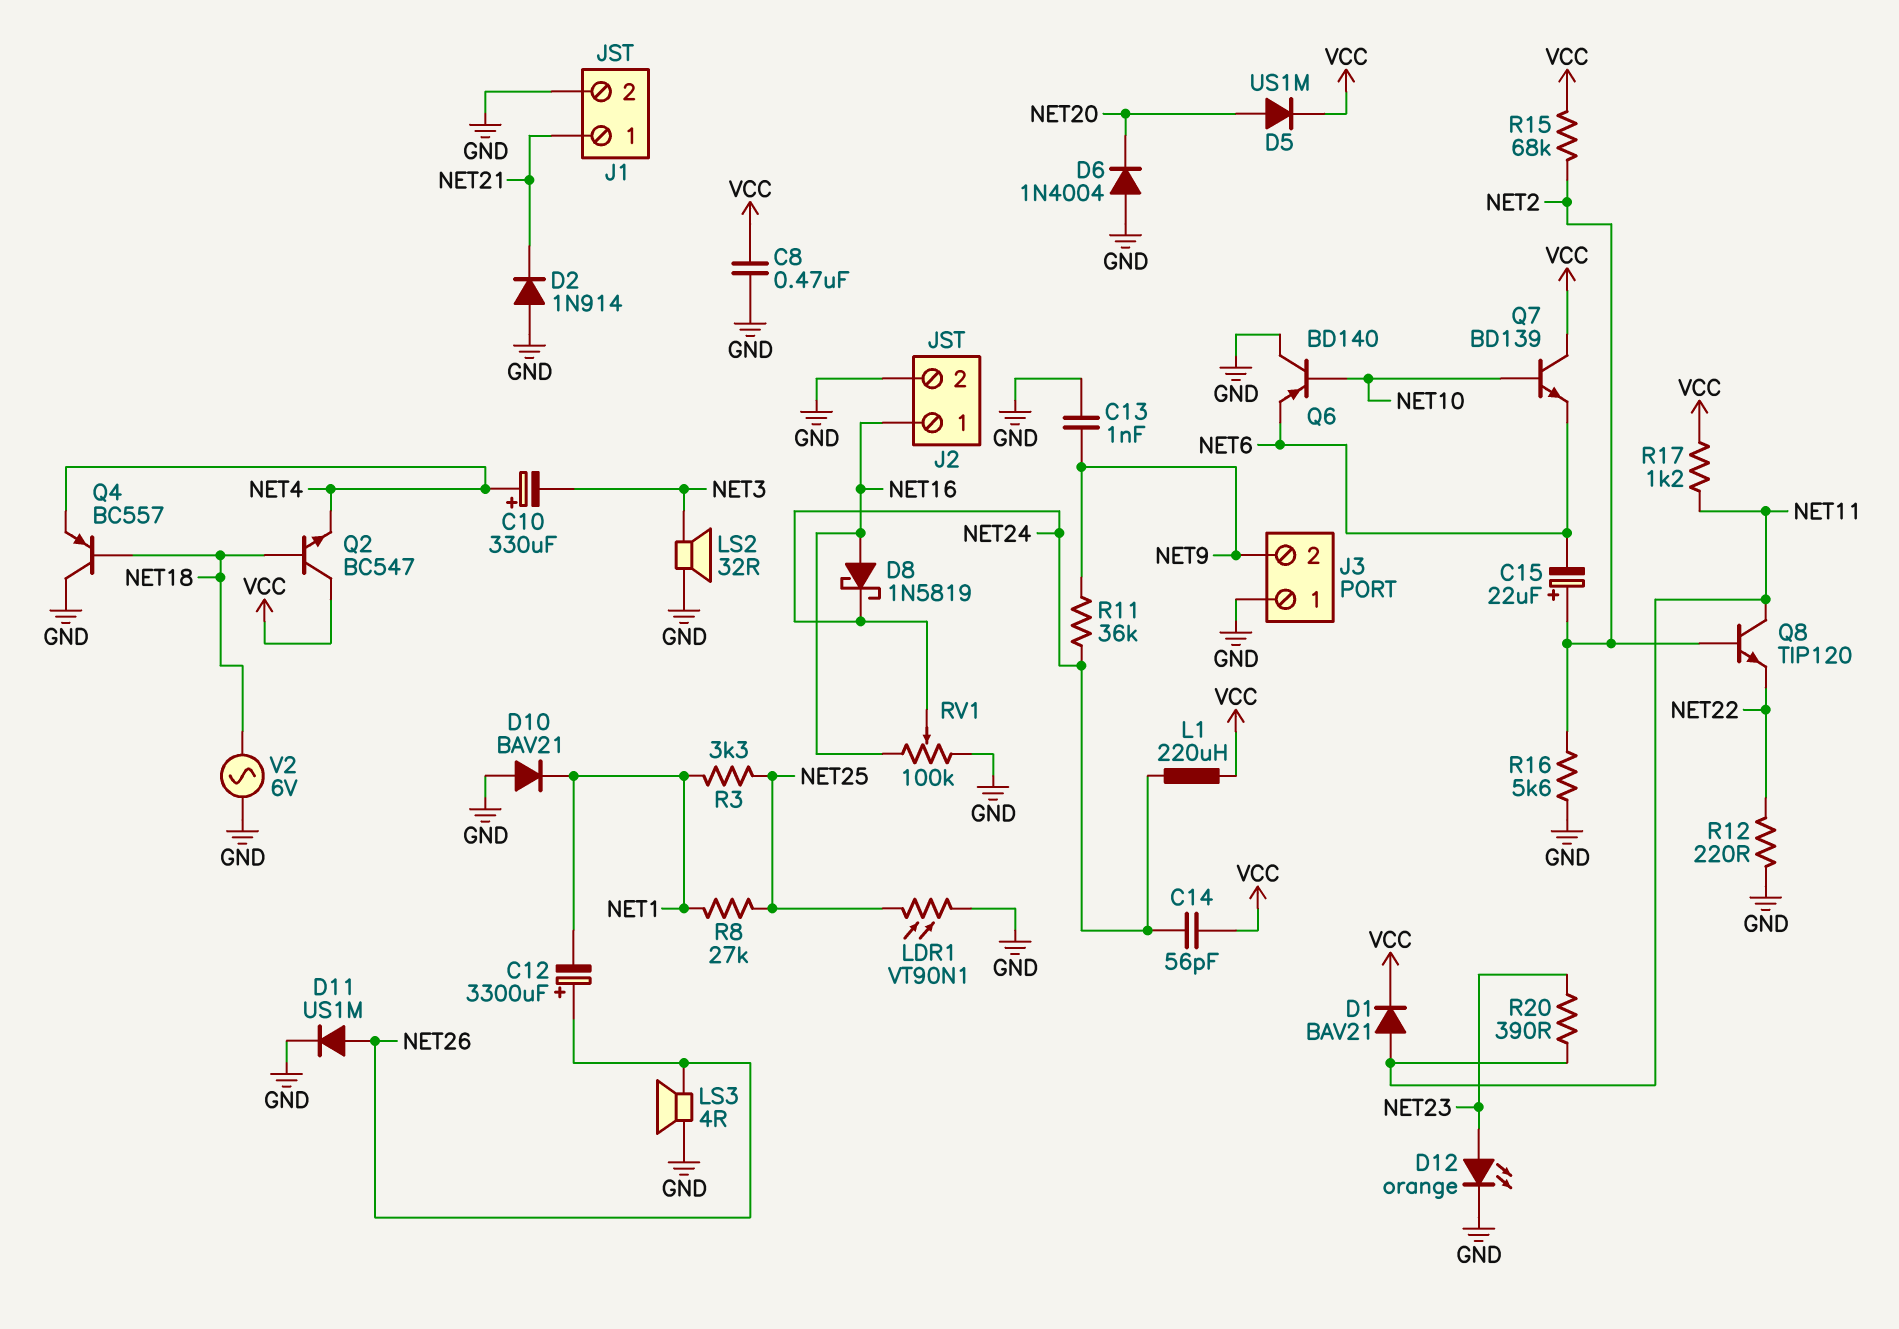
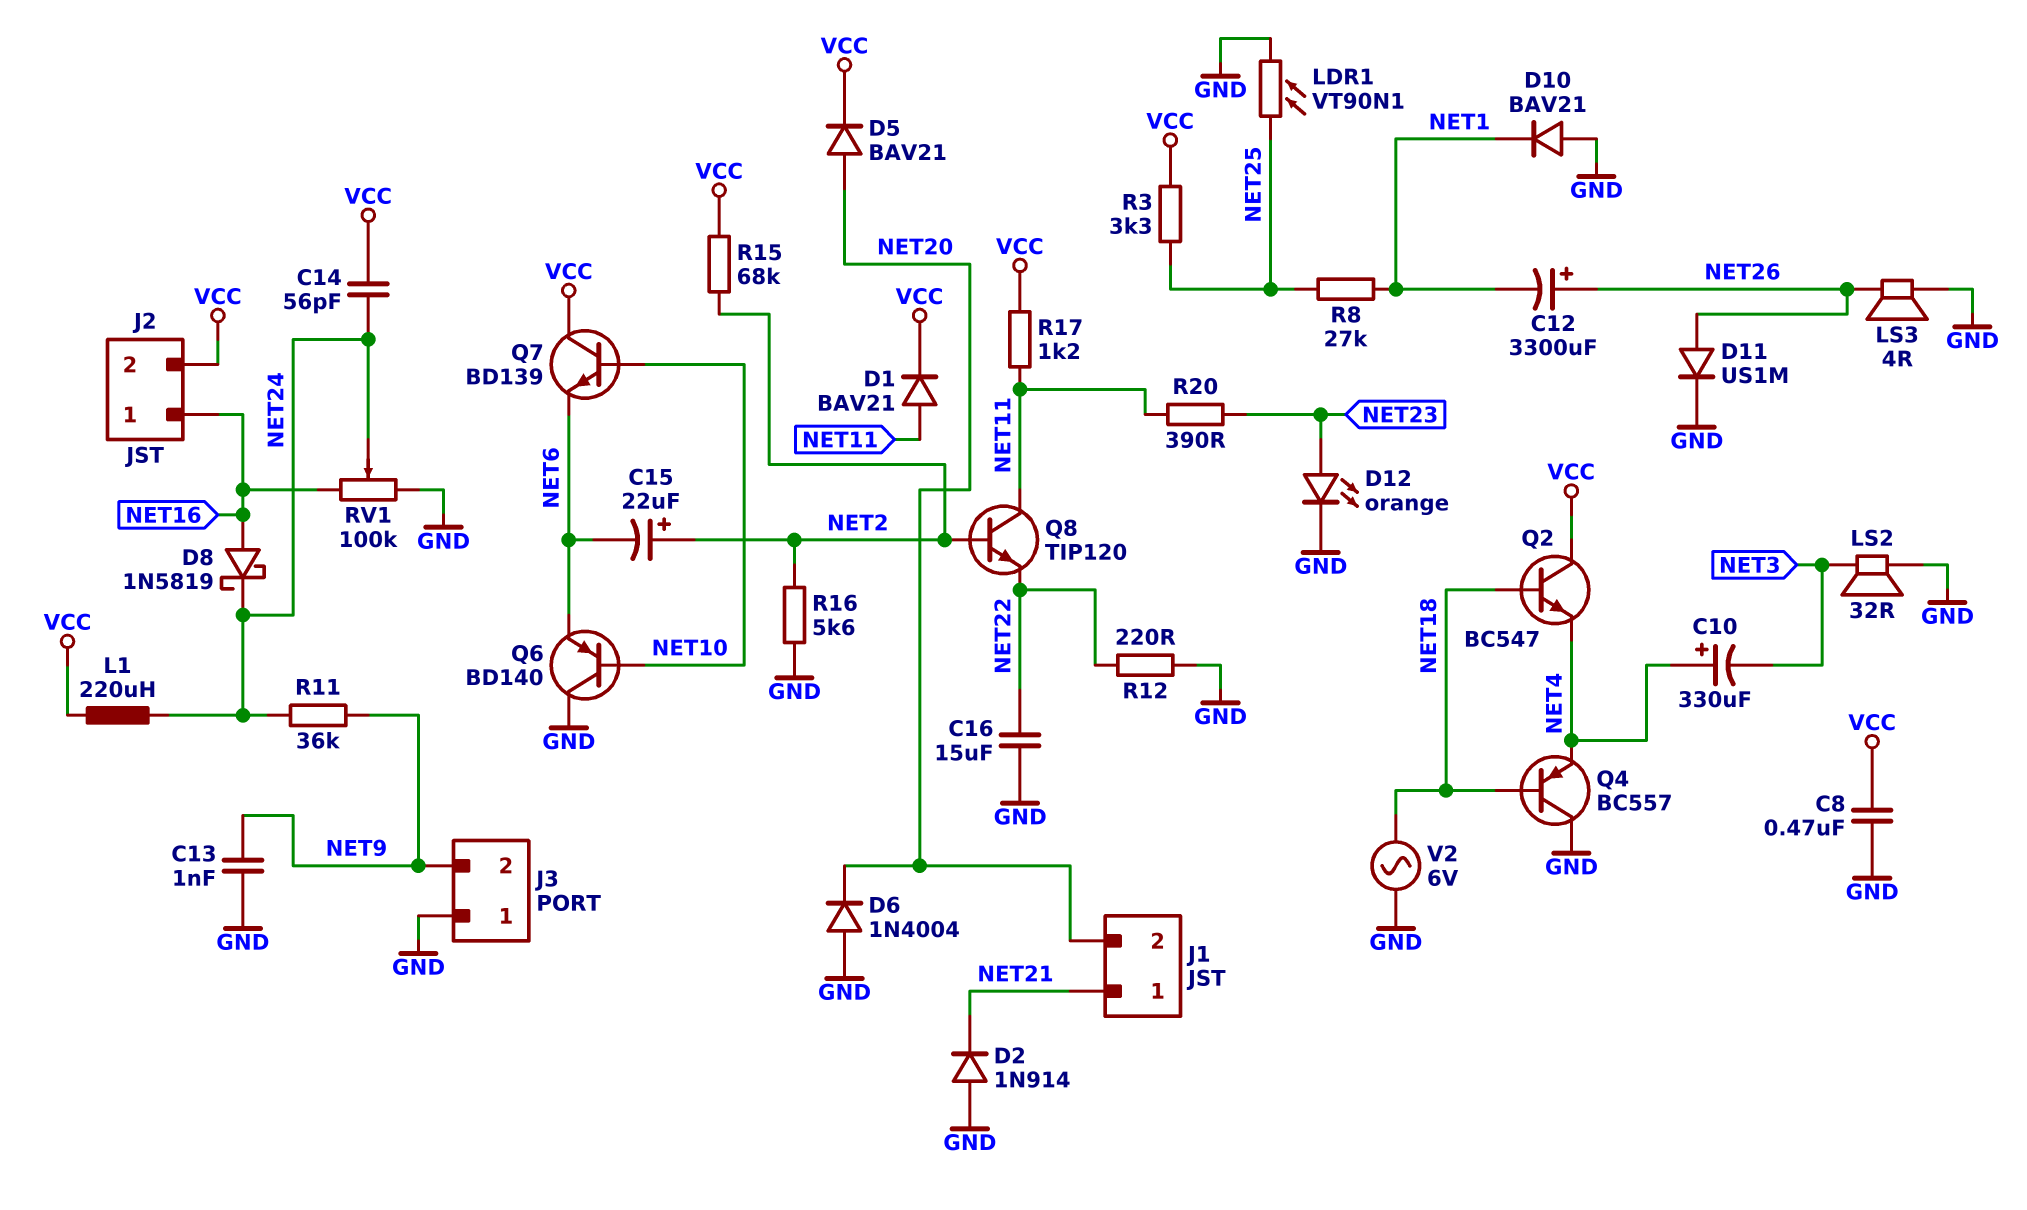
C16: none -> 15uF (GND, NET22)
D5: diode US1M (A NET20, K VCC) -> diode BAV21 (A NET20, K VCC)
J1 pin 2: GND -> NET20
J2 pin 2: GND -> VCC
R3: 3.3k (NET1, NET25) -> 3.3k (NET25, VCC)

